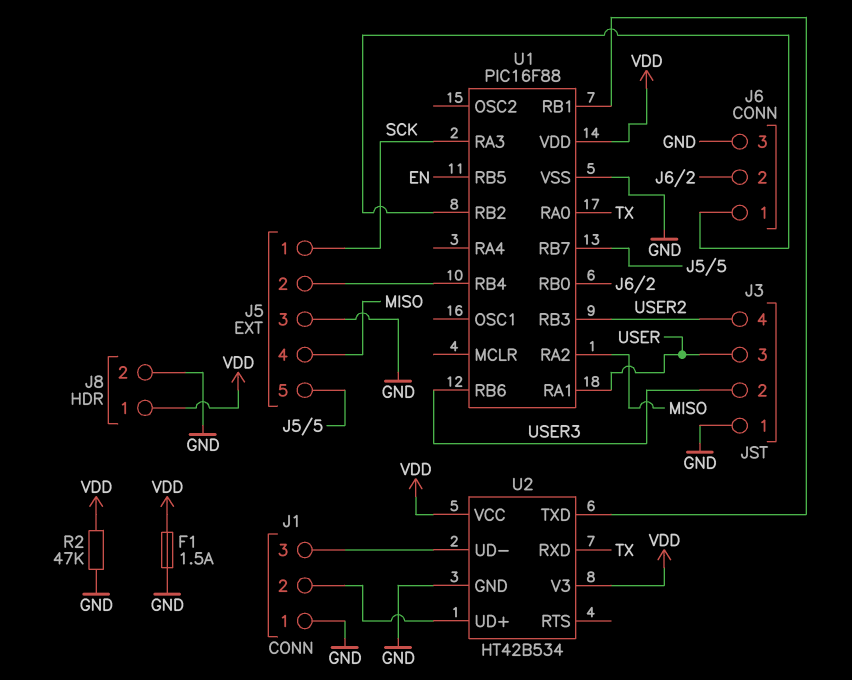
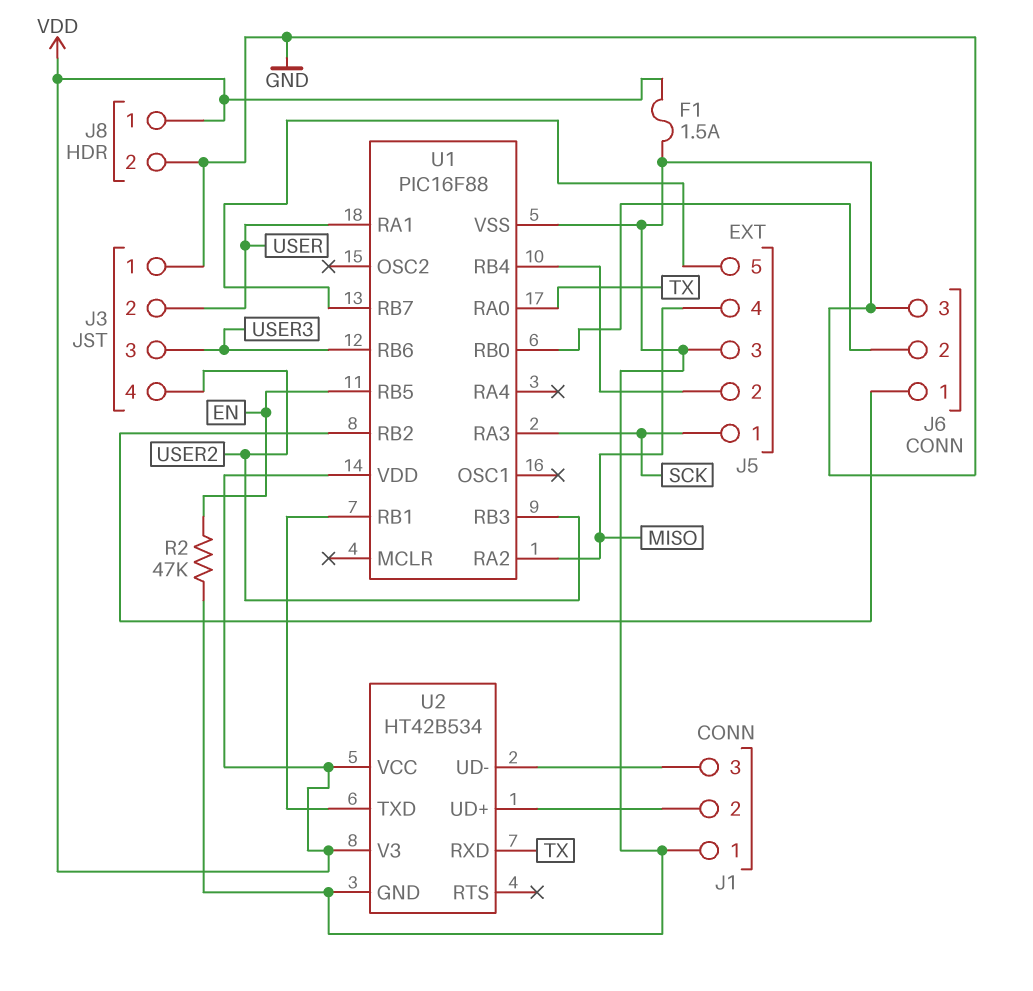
J3 pin 2: USER3 -> USER
J3 pin 3: USER -> USER3
R2: 47k (GND, VDD) -> 47k (EN, GND)

